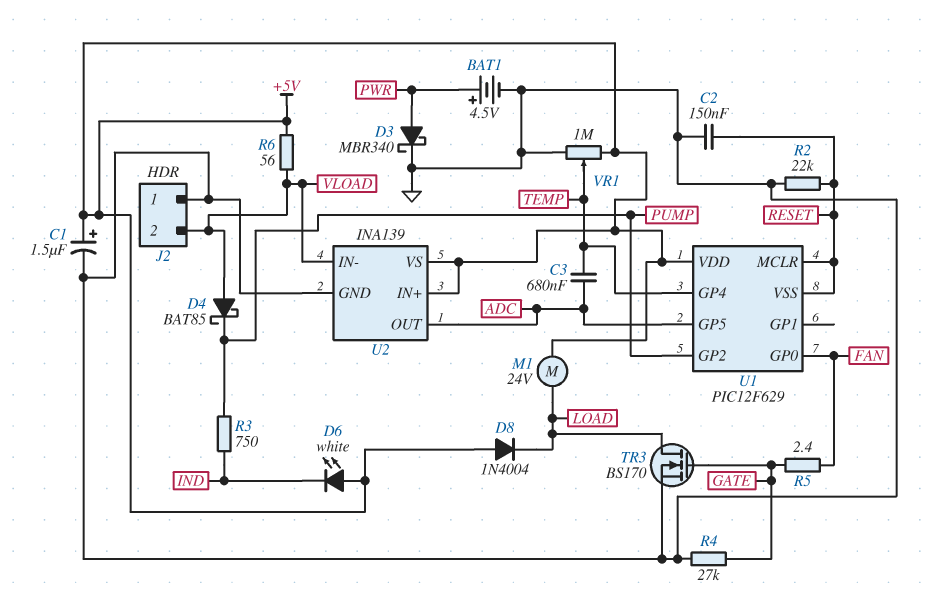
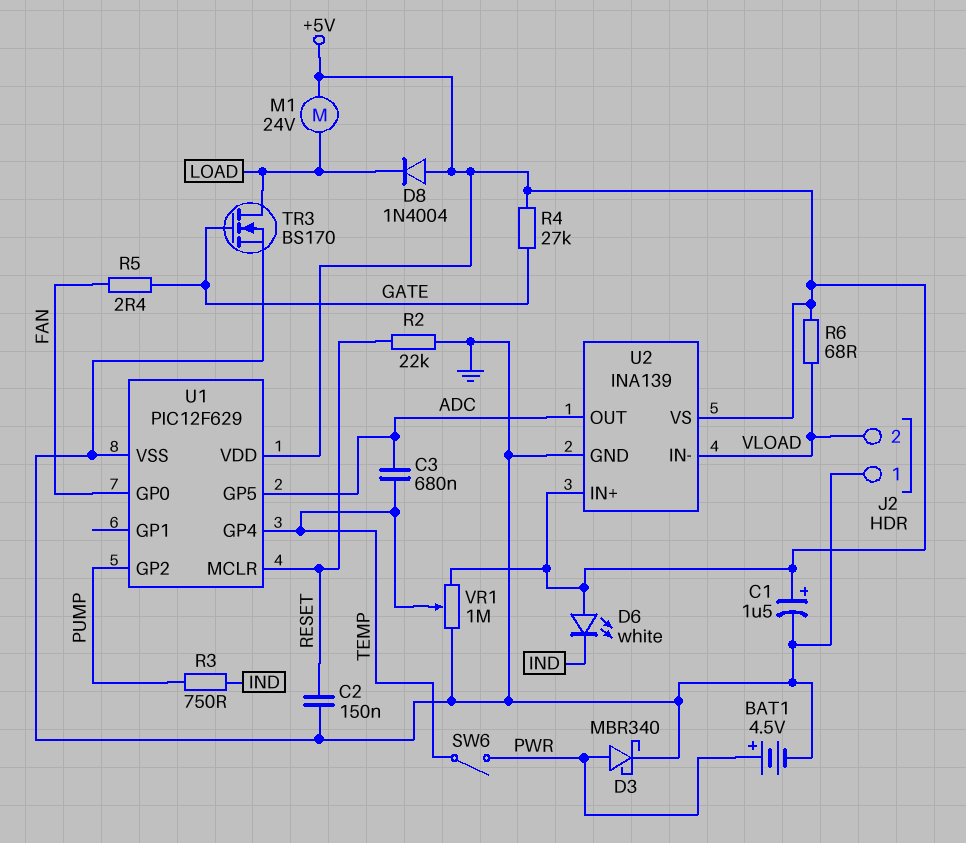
D4: schottky BAT85 (A VLOAD, K PUMP) -> none
R4: 27k (GATE, GND) -> 27k (+5V, GATE)
R6: 56 (+5V, VLOAD) -> 68 (+5V, VLOAD)
SW6: none -> switch (PWR, TEMP)
U1 pin VSS: RESET -> GND

